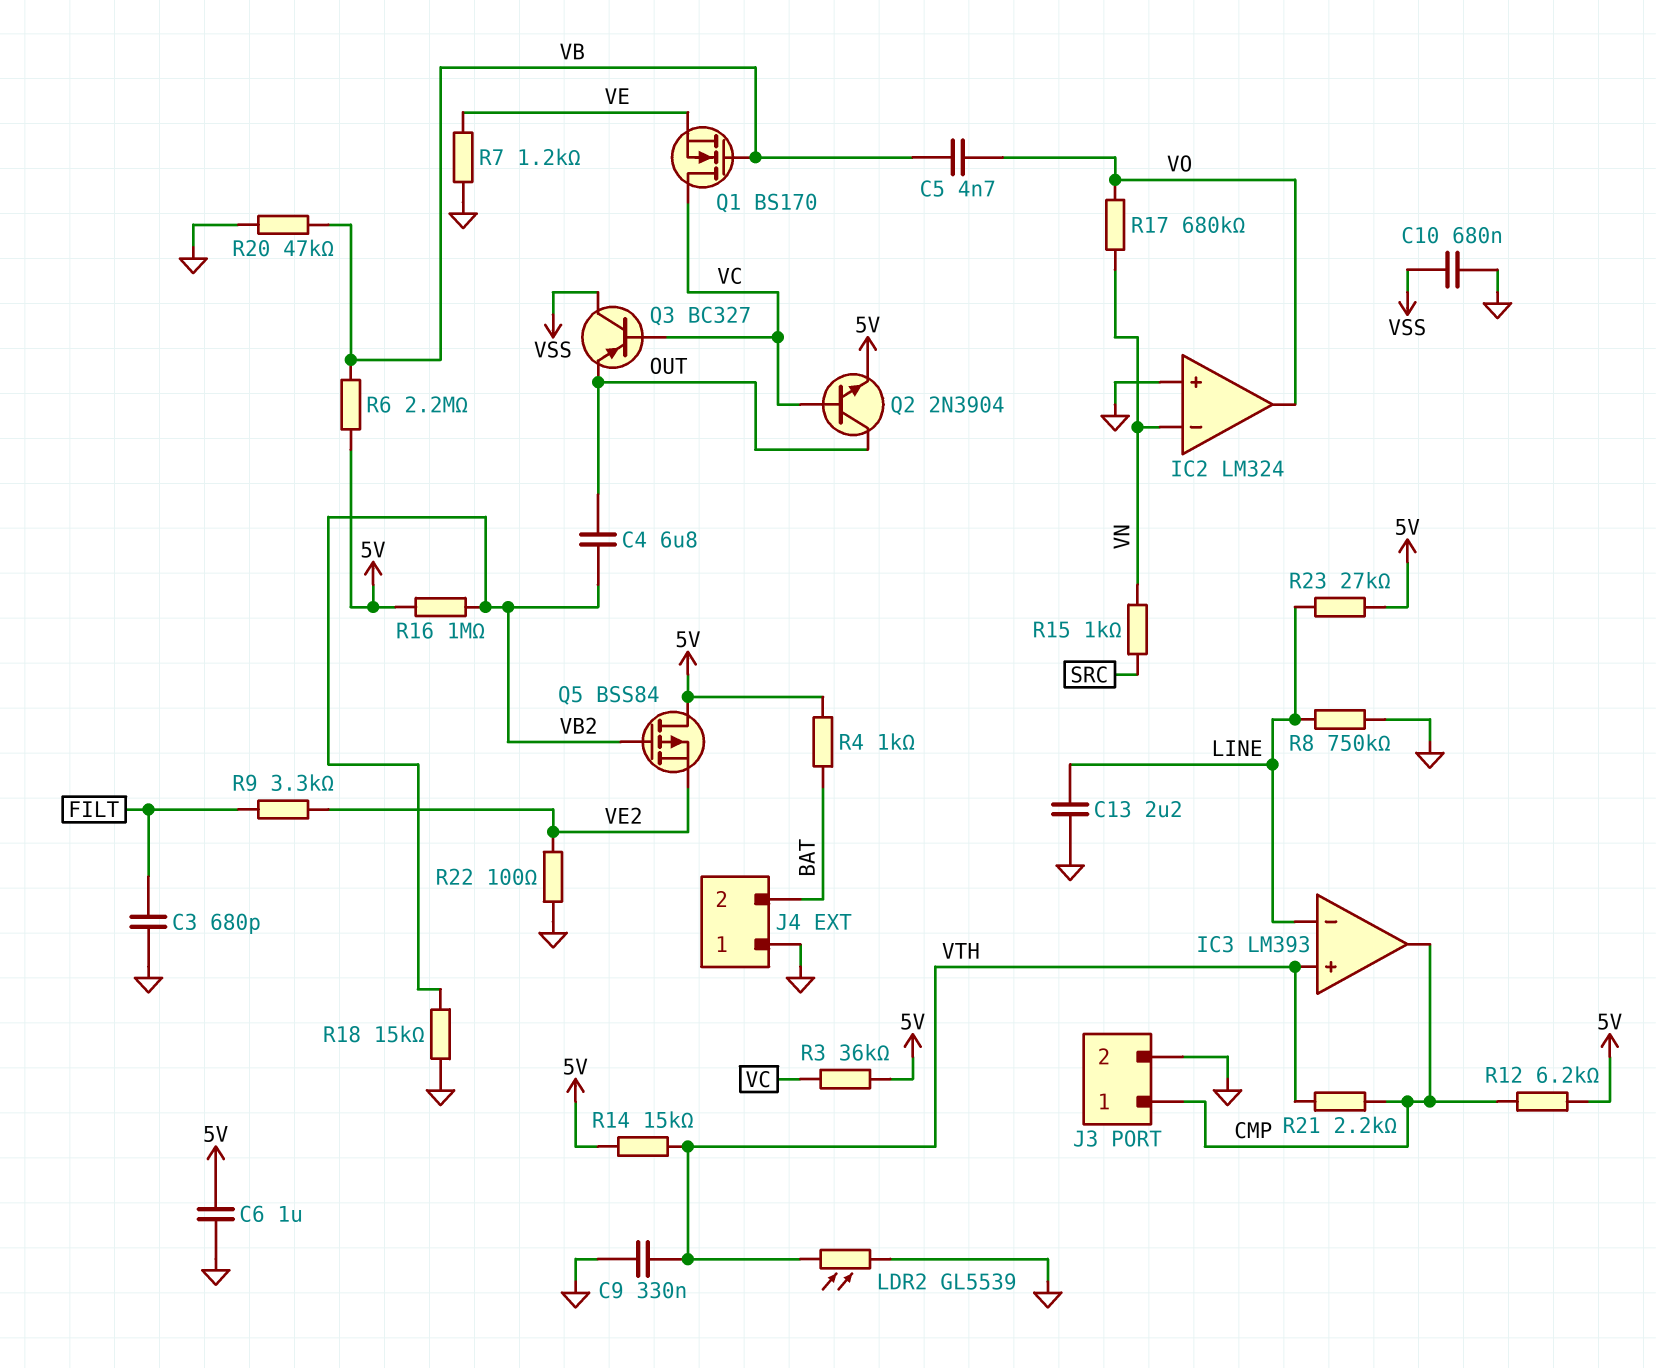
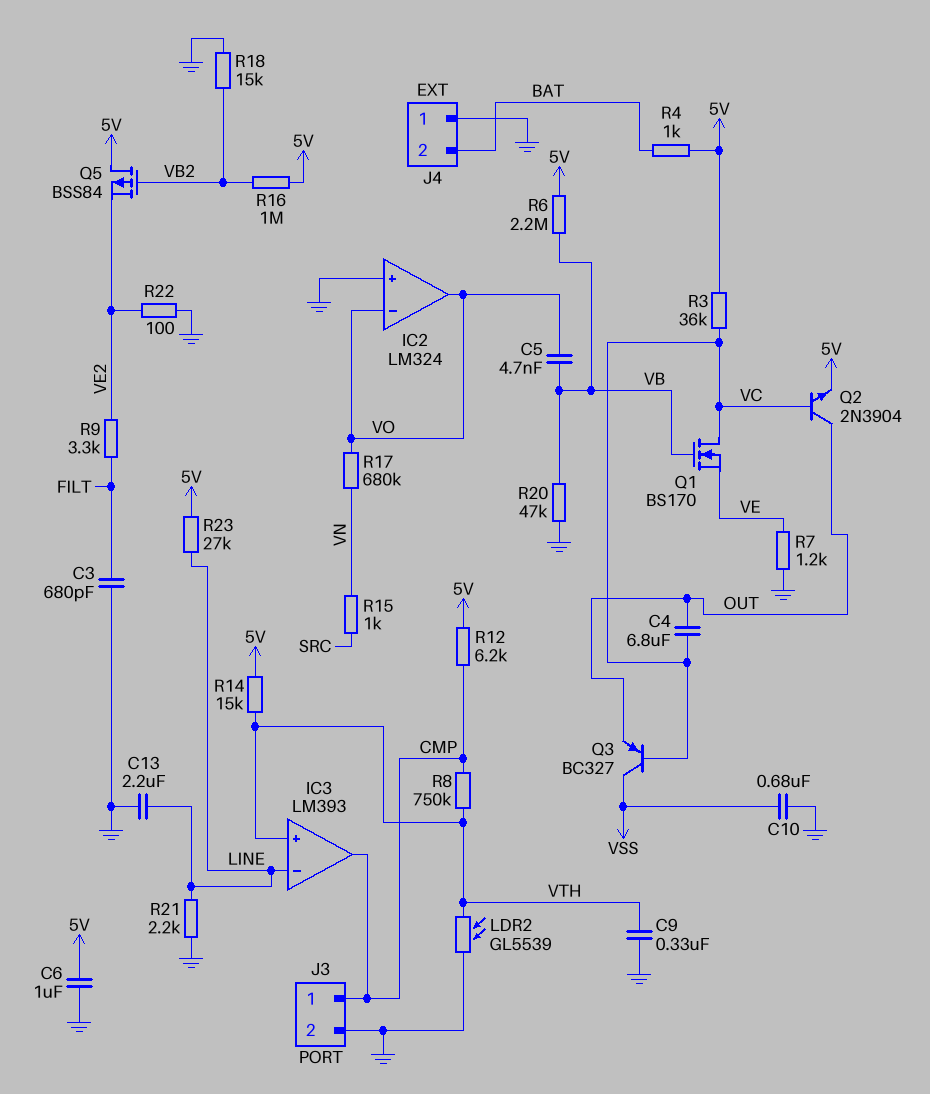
C4: 6.8uF (OUT, VB2) -> 6.8uF (OUT, VC)
IC2 pin in-: VN -> VO
R8: 750k (GND, LINE) -> 750k (CMP, VTH)
R21: 2.2k (CMP, VTH) -> 2.2k (GND, LINE)

